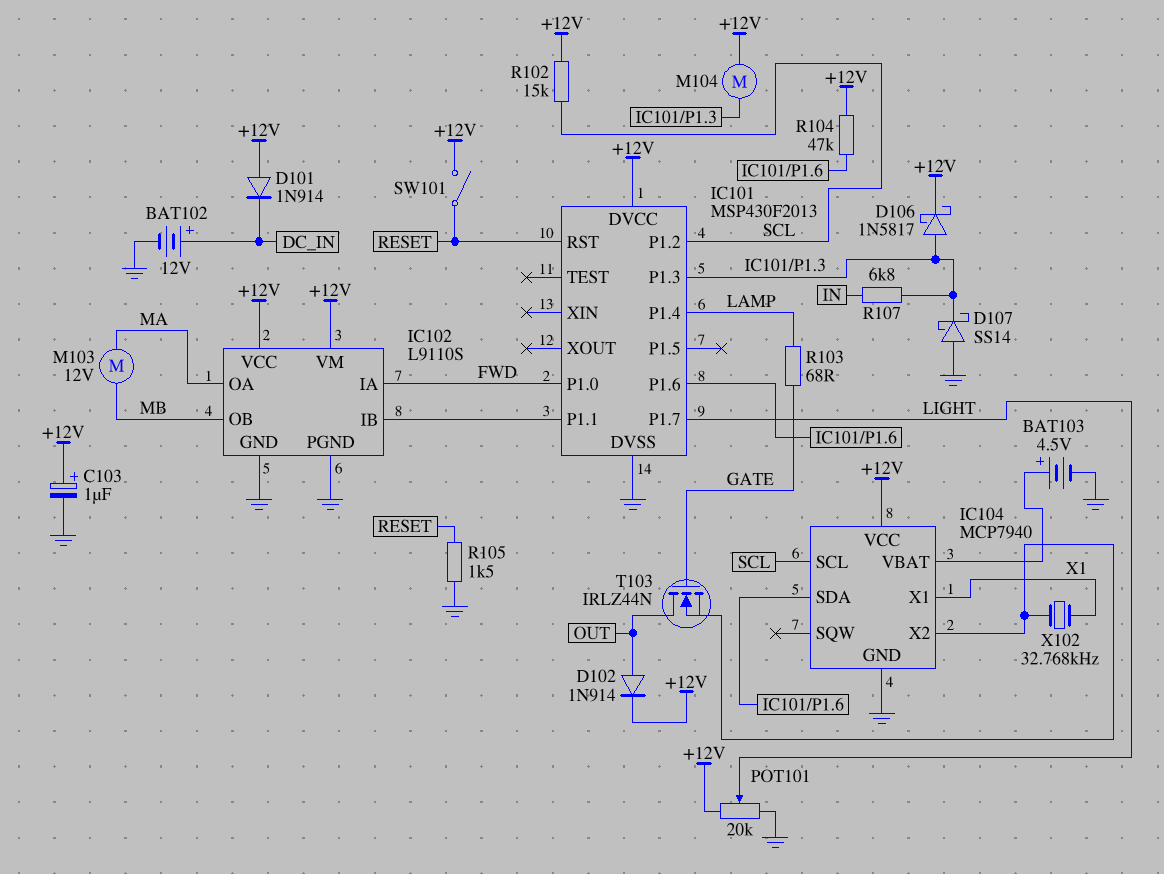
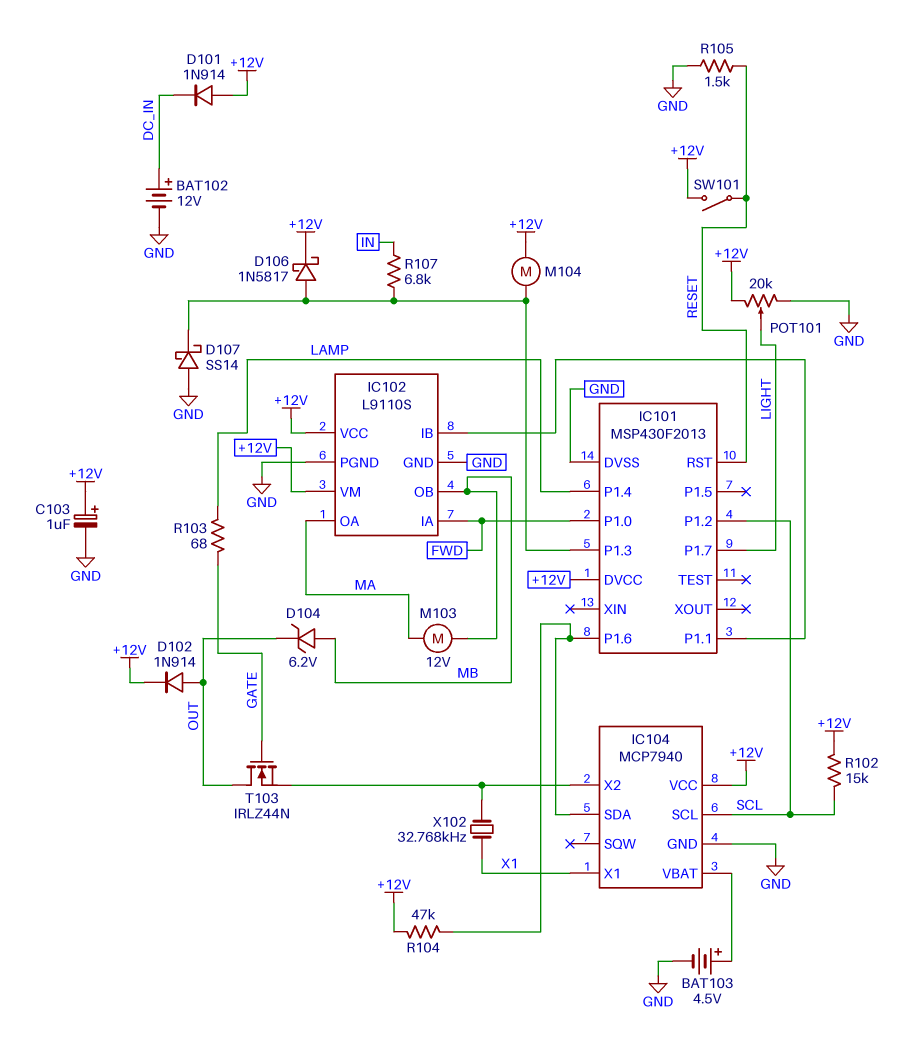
D104: none -> zener 6.2V (A MB, K OUT)

